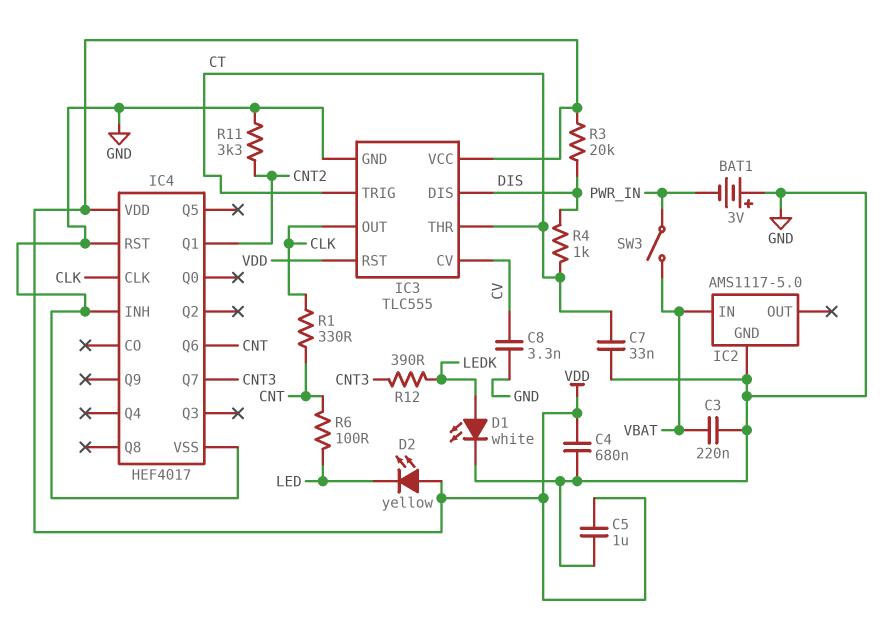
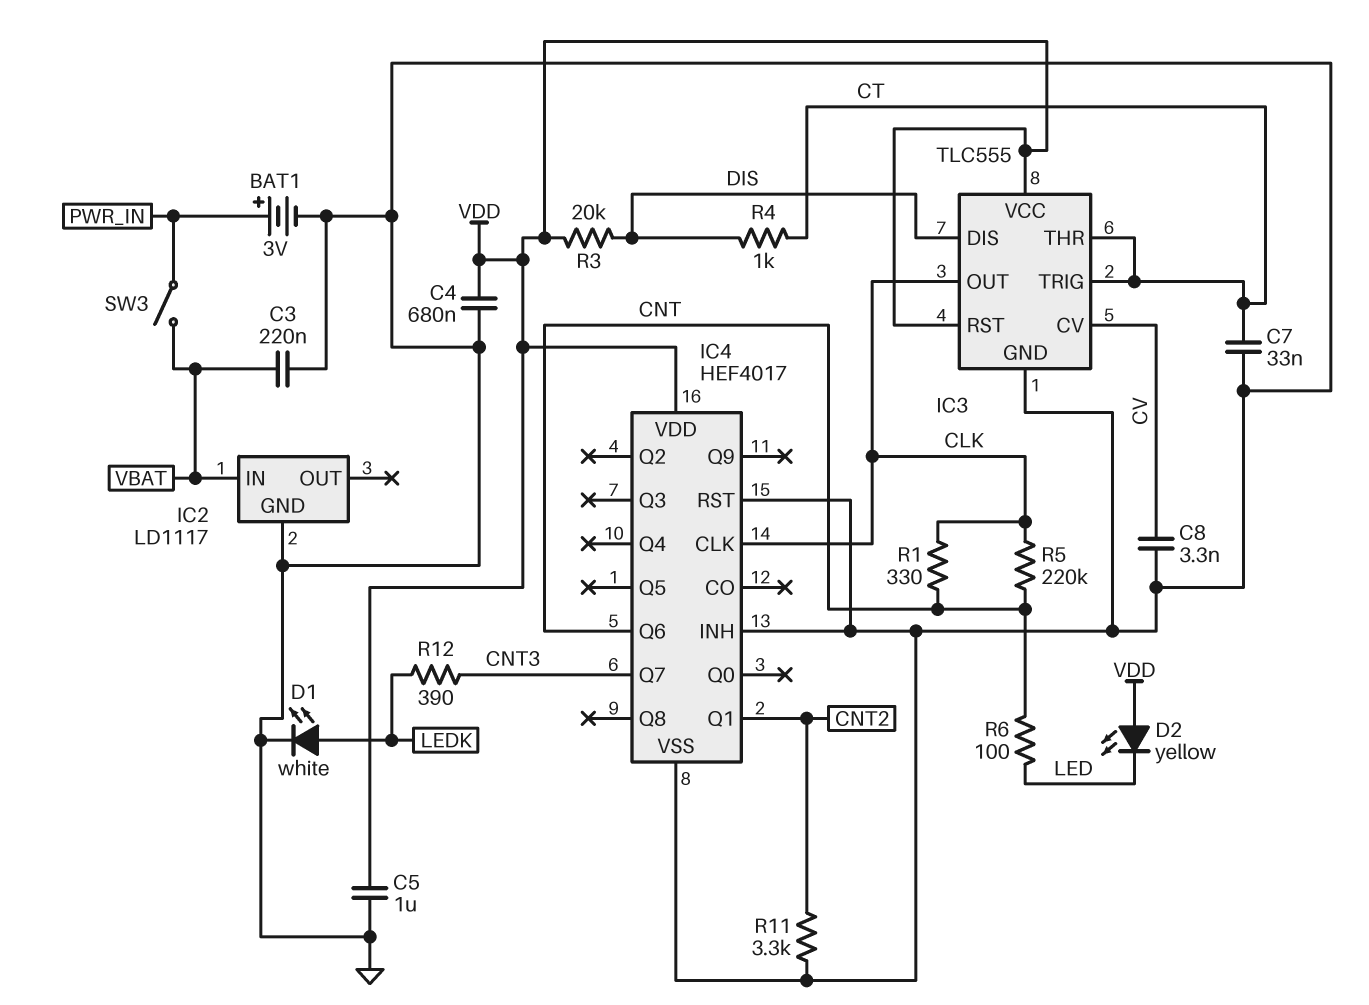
BAT1: 3V (plus GND, minus PWR_IN) -> 3V (plus PWR_IN, minus GND)
IC2: AMS1117-5.0 -> LD1117
R5: none -> 220k (CLK, CNT)

